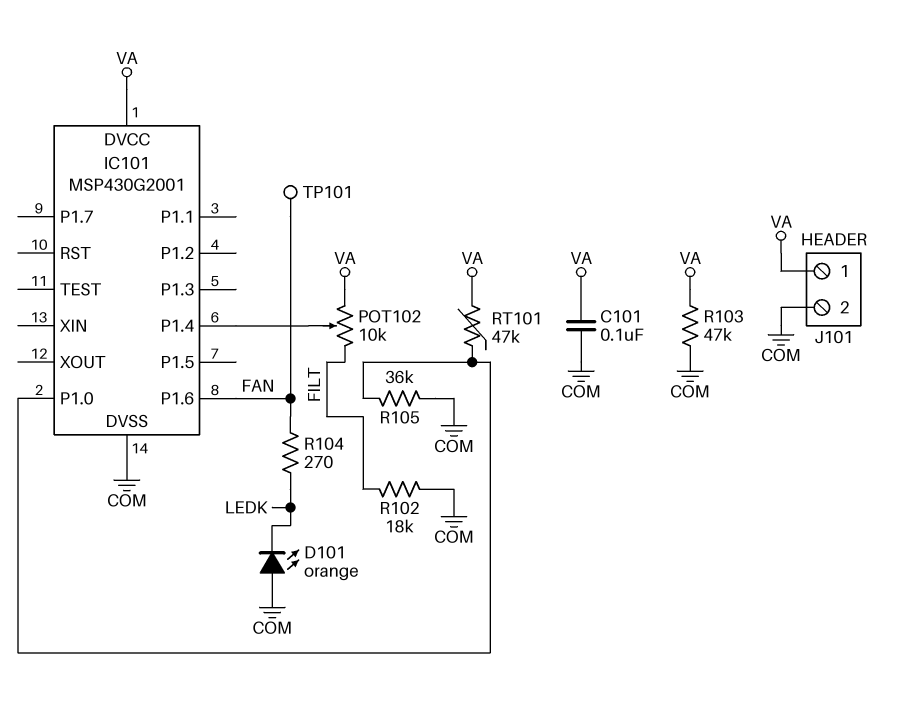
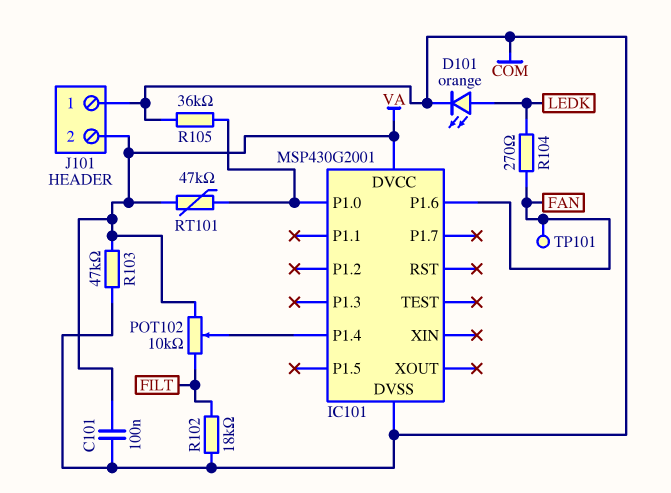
D101: LED orange (A COM, K LEDK) -> LED orange (A LEDK, K COM)
J101 pin 1: VA -> COM
J101 pin 2: COM -> VA

